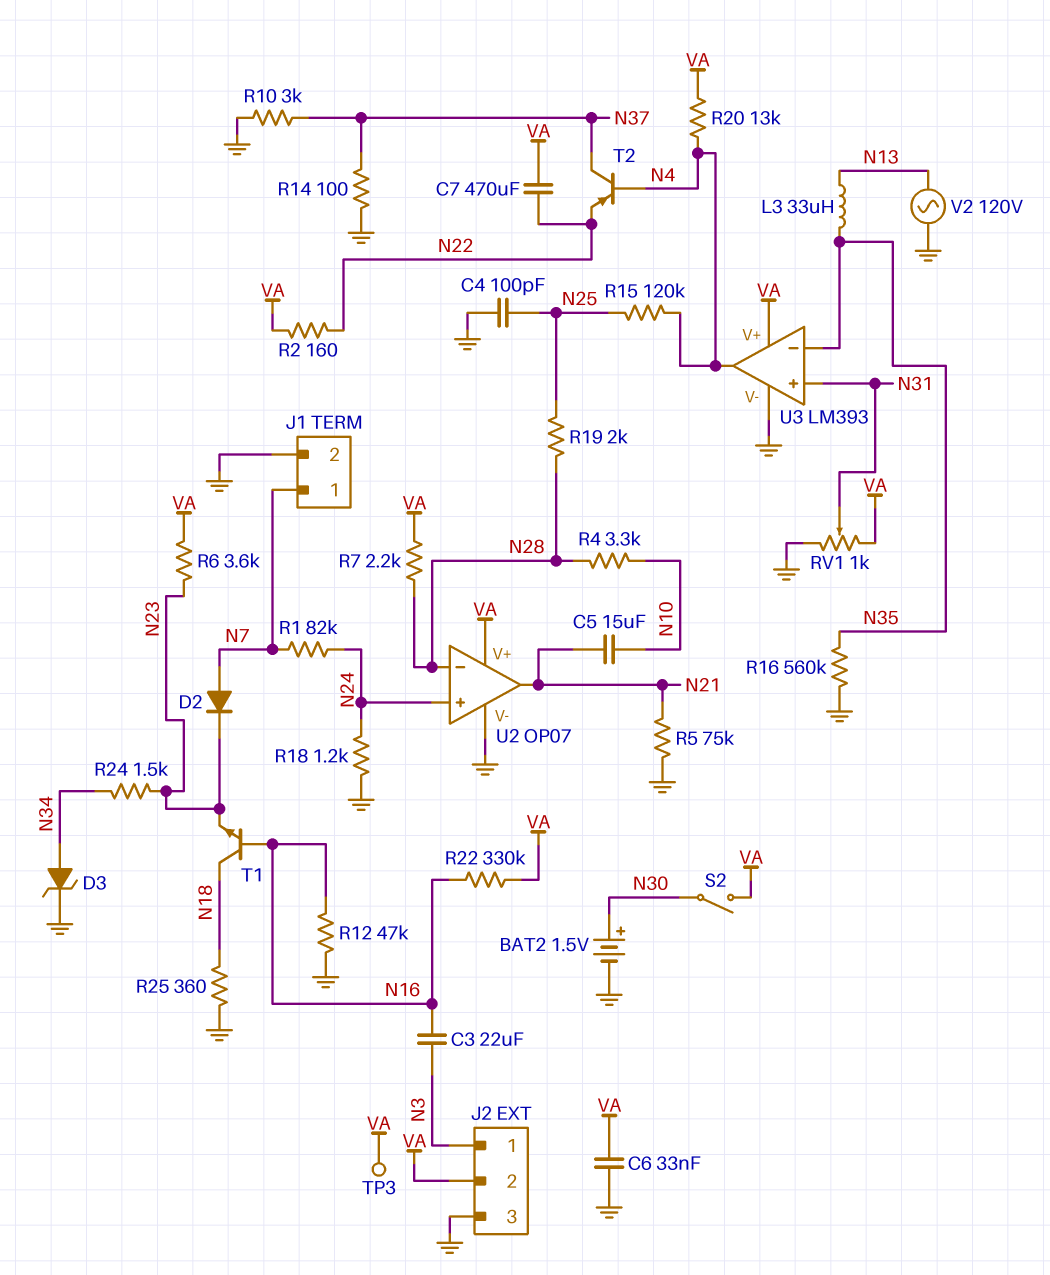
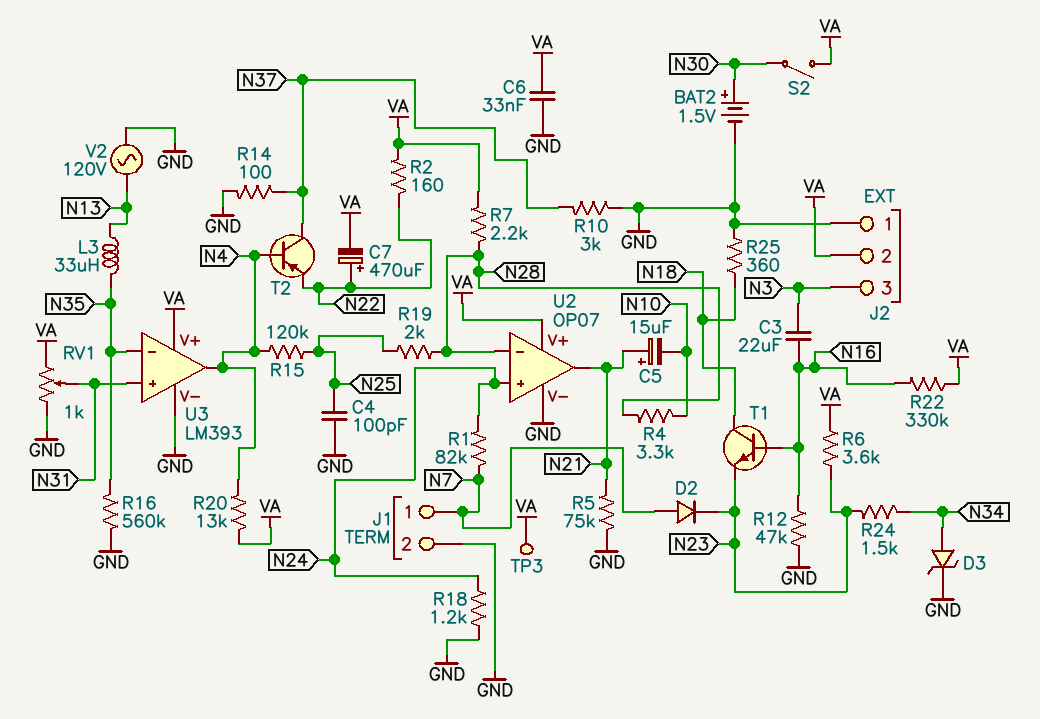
C5: 15uF (N10, N21) -> 15uF (plus N21, minus N10)
C7: 470uF (N22, VA) -> 470uF (plus N22, minus VA)
J2 pin 1: N3 -> GND
J2 pin 3: GND -> N3

